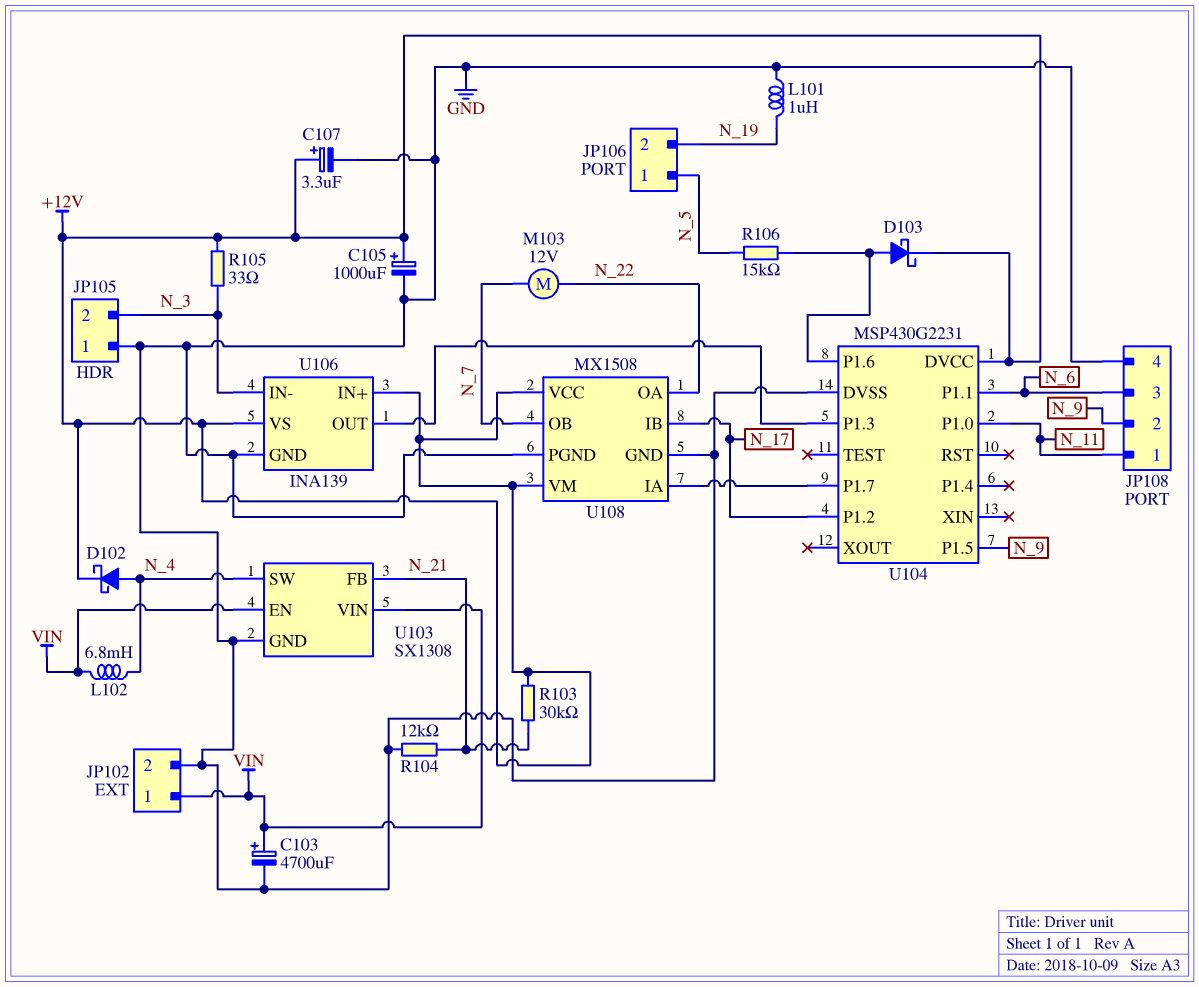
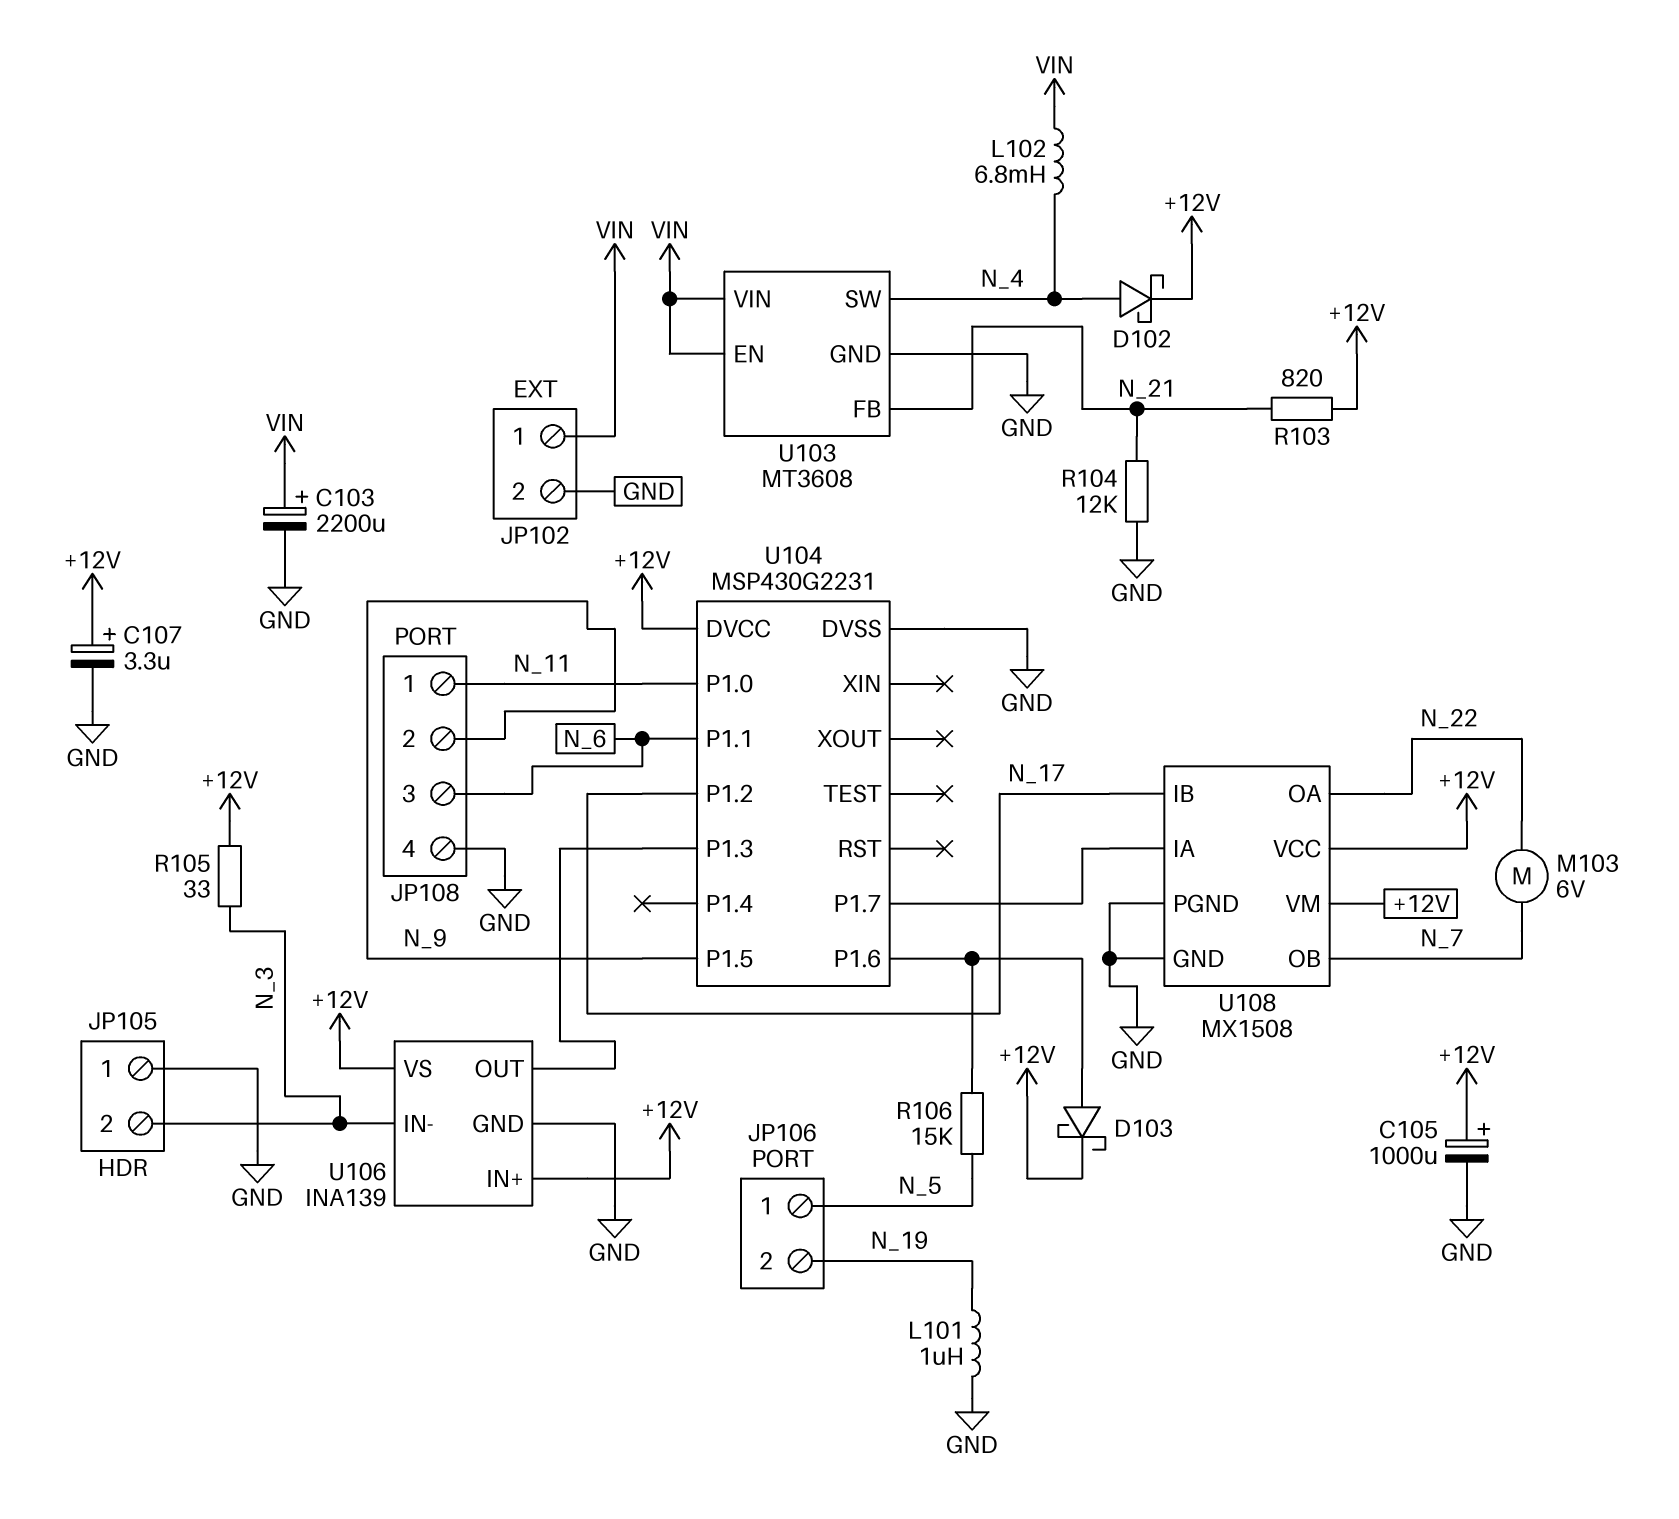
C103: 4700uF (plus VIN, minus GND) -> 2200uF (plus VIN, minus GND)
M103: motor 12V (N_7, N_22) -> motor 6V (N_7, N_22)
R103: 30k (+12V, N_21) -> 820 (+12V, N_21)
U103: SX1308 -> MT3608

